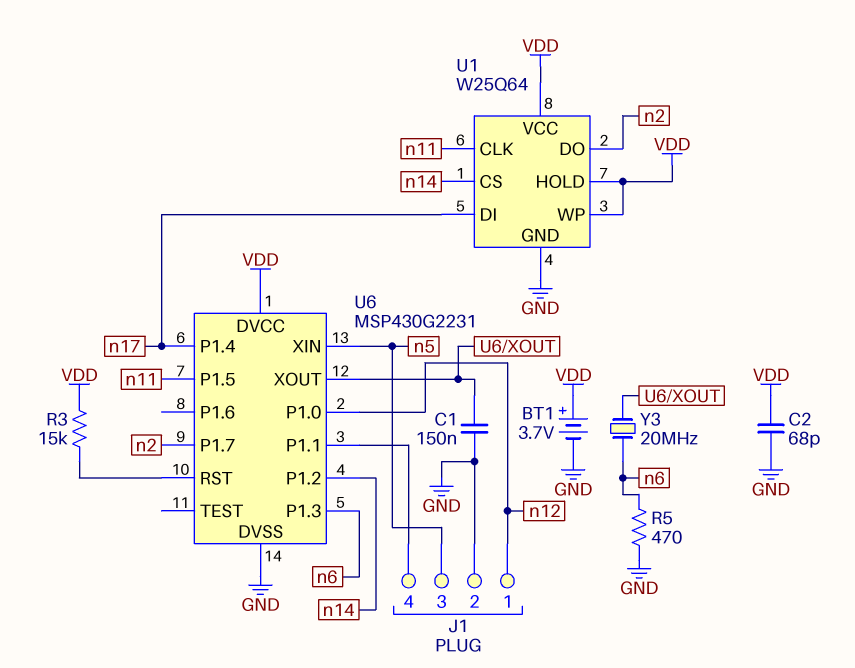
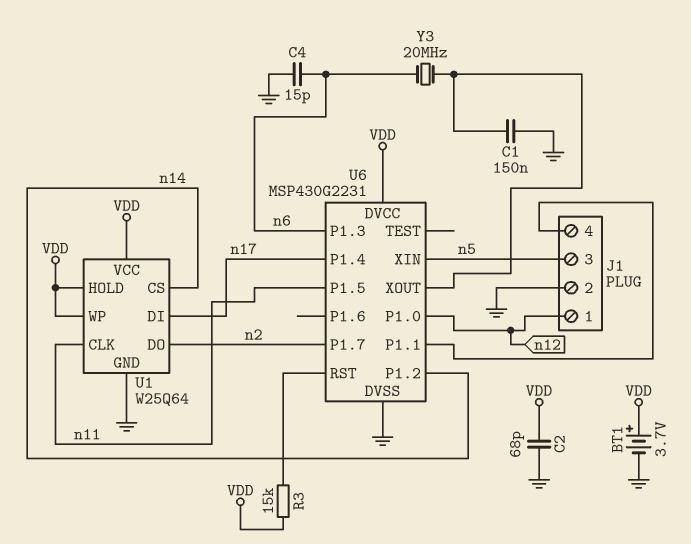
C4: none -> 15pF (GND, n6)
R5: 470 (GND, n6) -> none

